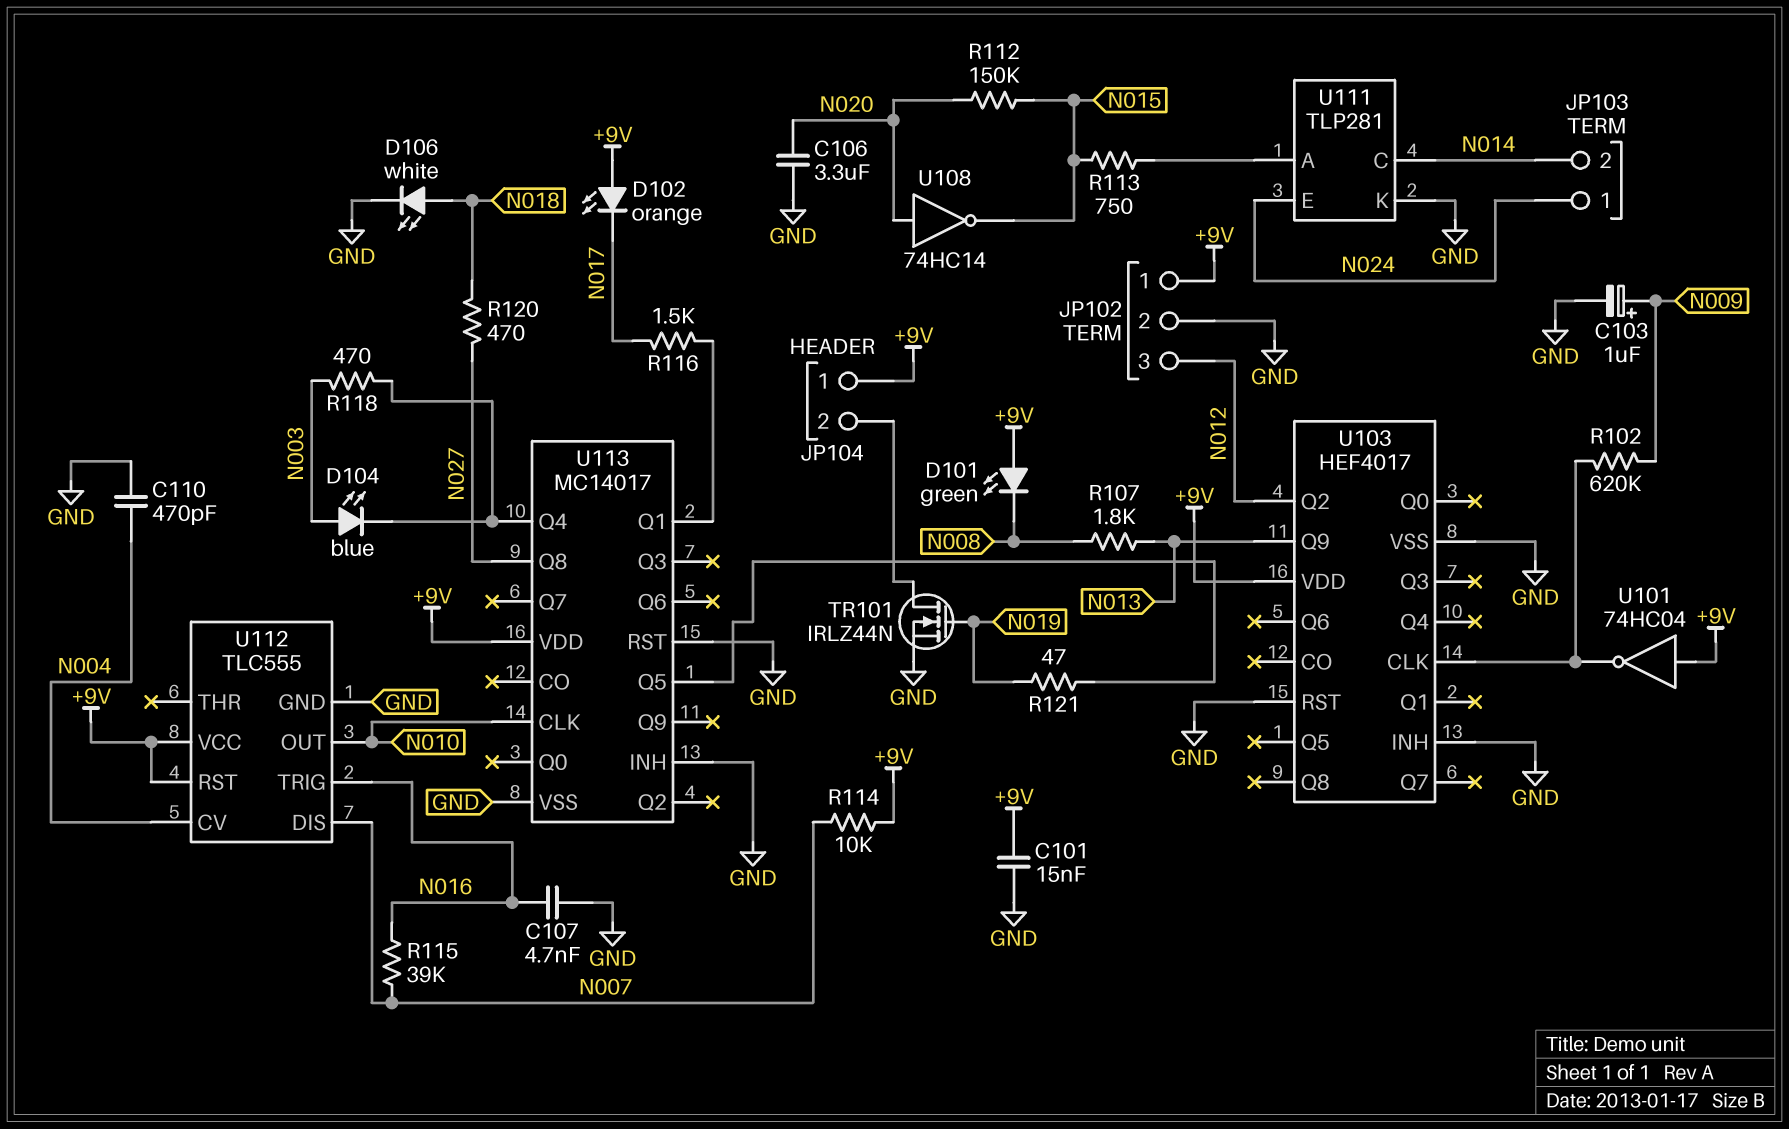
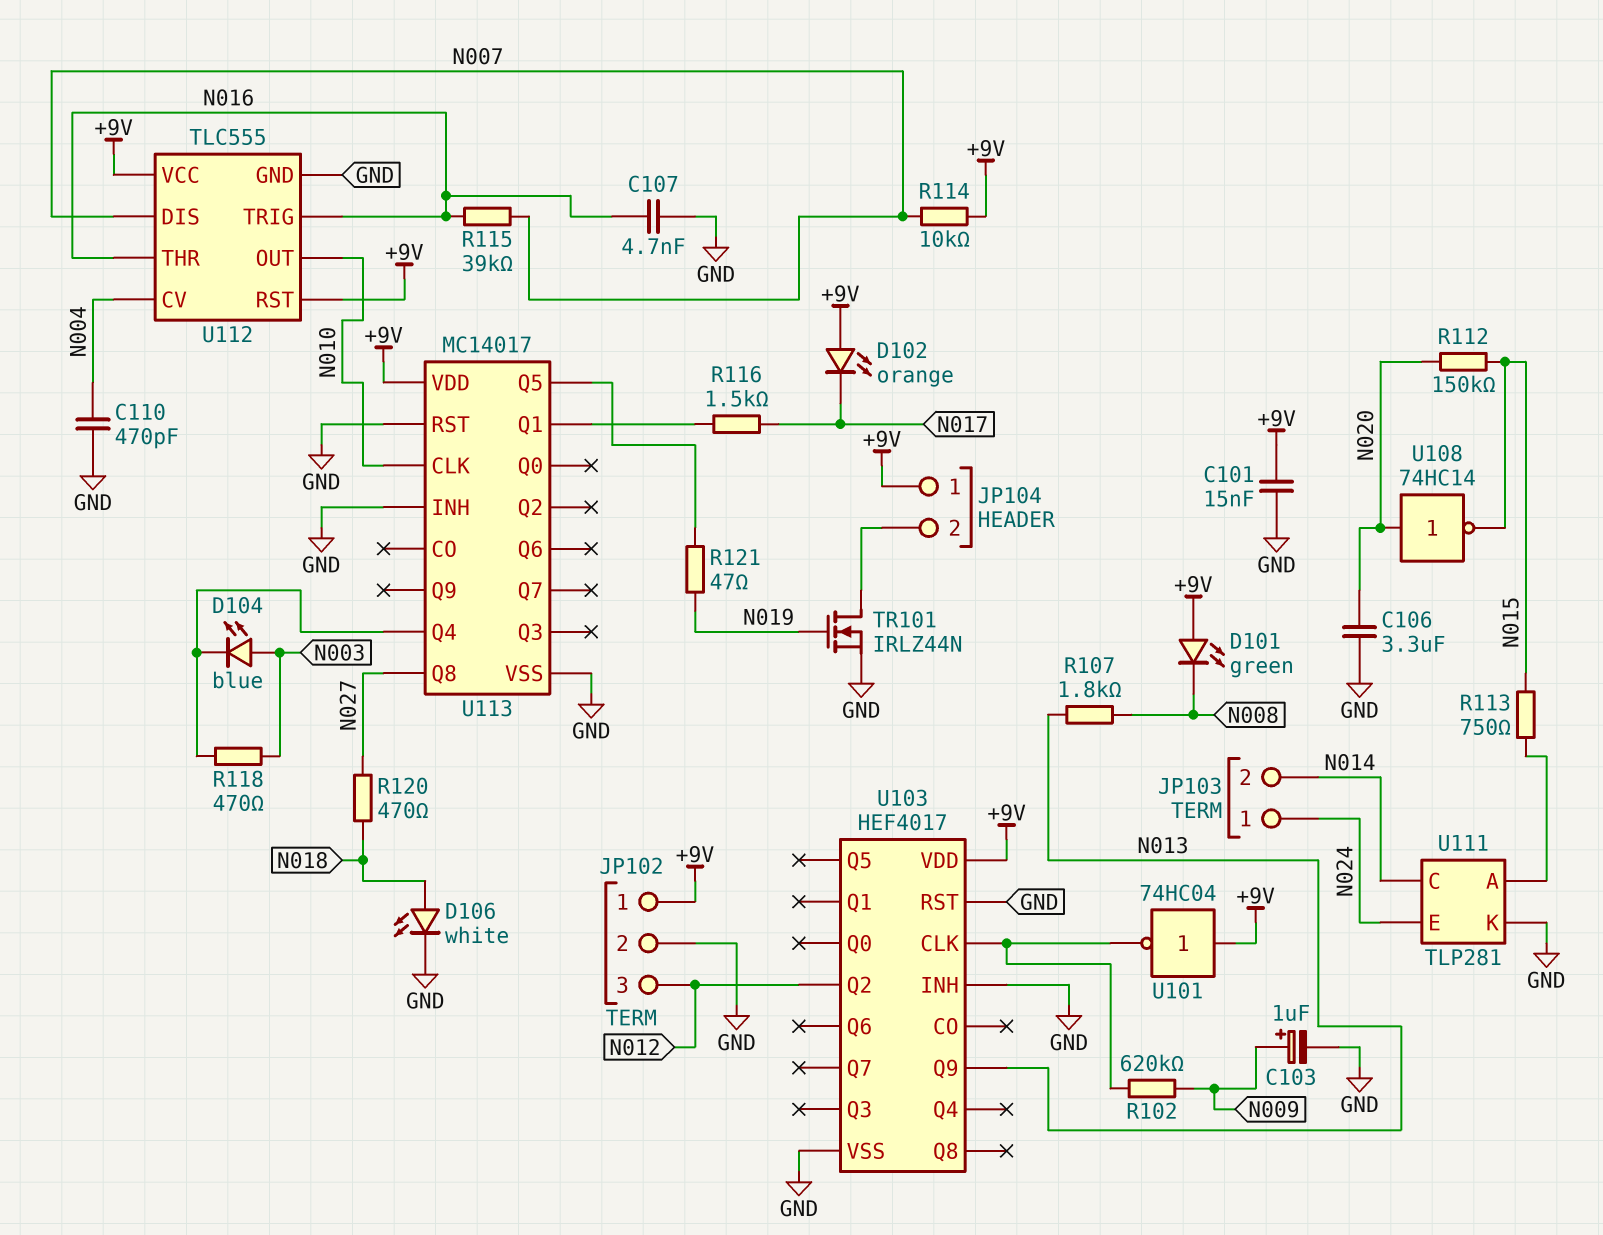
U112 pin THR: none -> N016

